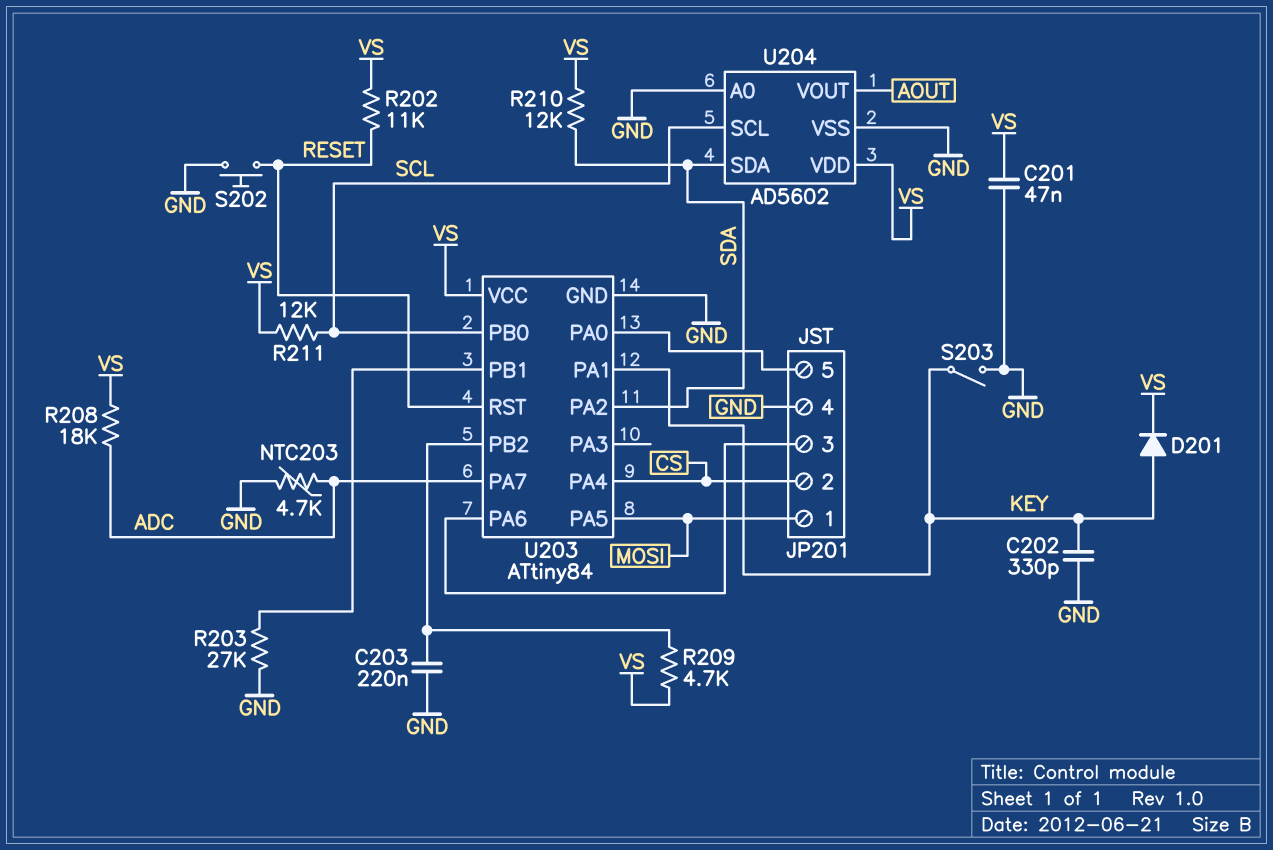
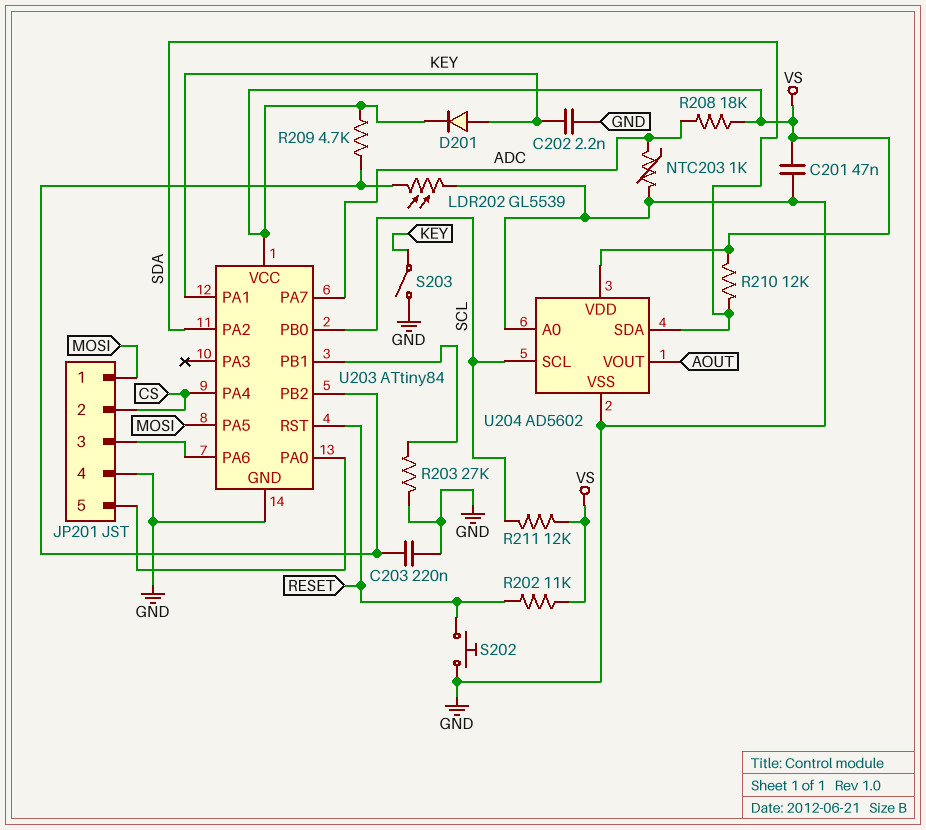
C202: 330pF (GND, KEY) -> 2.2nF (GND, KEY)
LDR202: none -> GL5539 (GND, U203/PB2)
NTC203: 4.7k (ADC, GND) -> 1k (ADC, GND)

